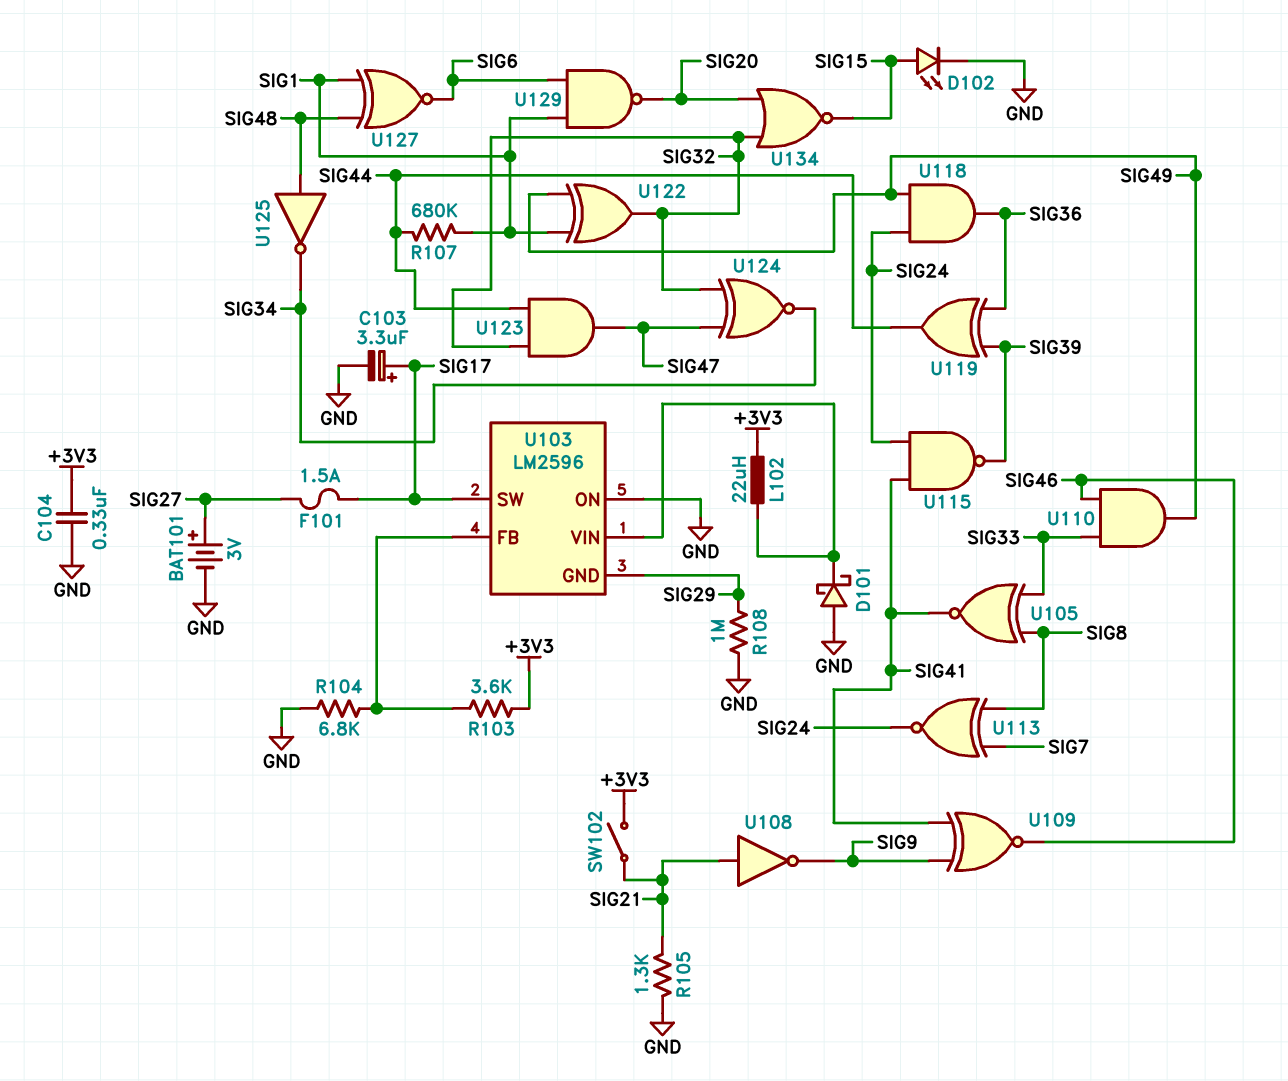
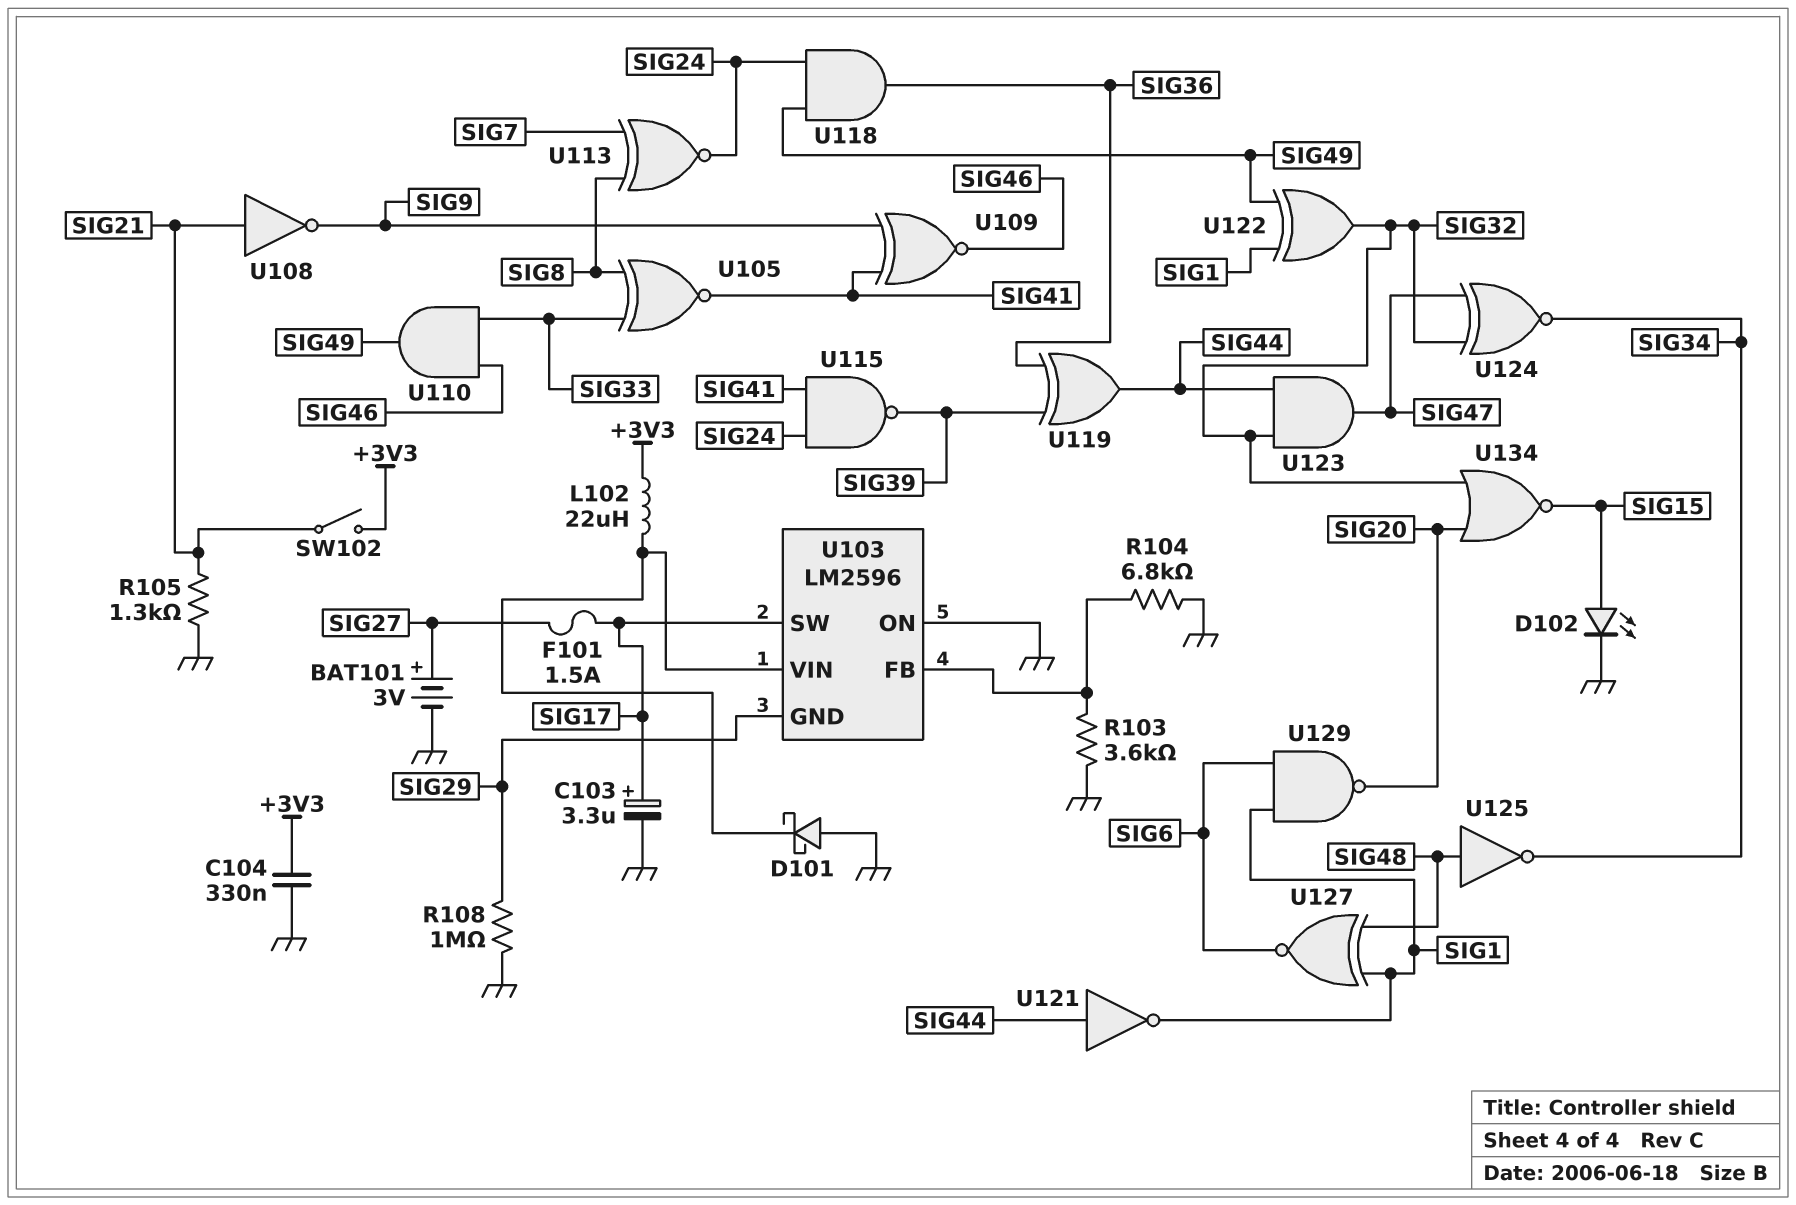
R103: 3.6k (+3V3, U103/FB) -> 3.6k (GND, U103/FB)
R107: 680k (SIG1, SIG44) -> none
U121: none -> NOT (in SIG44, out SIG1)

